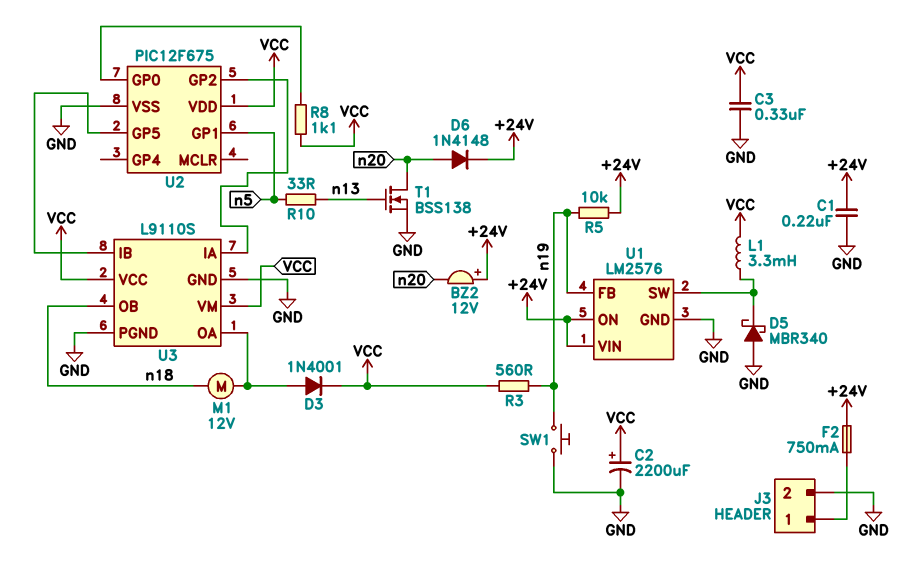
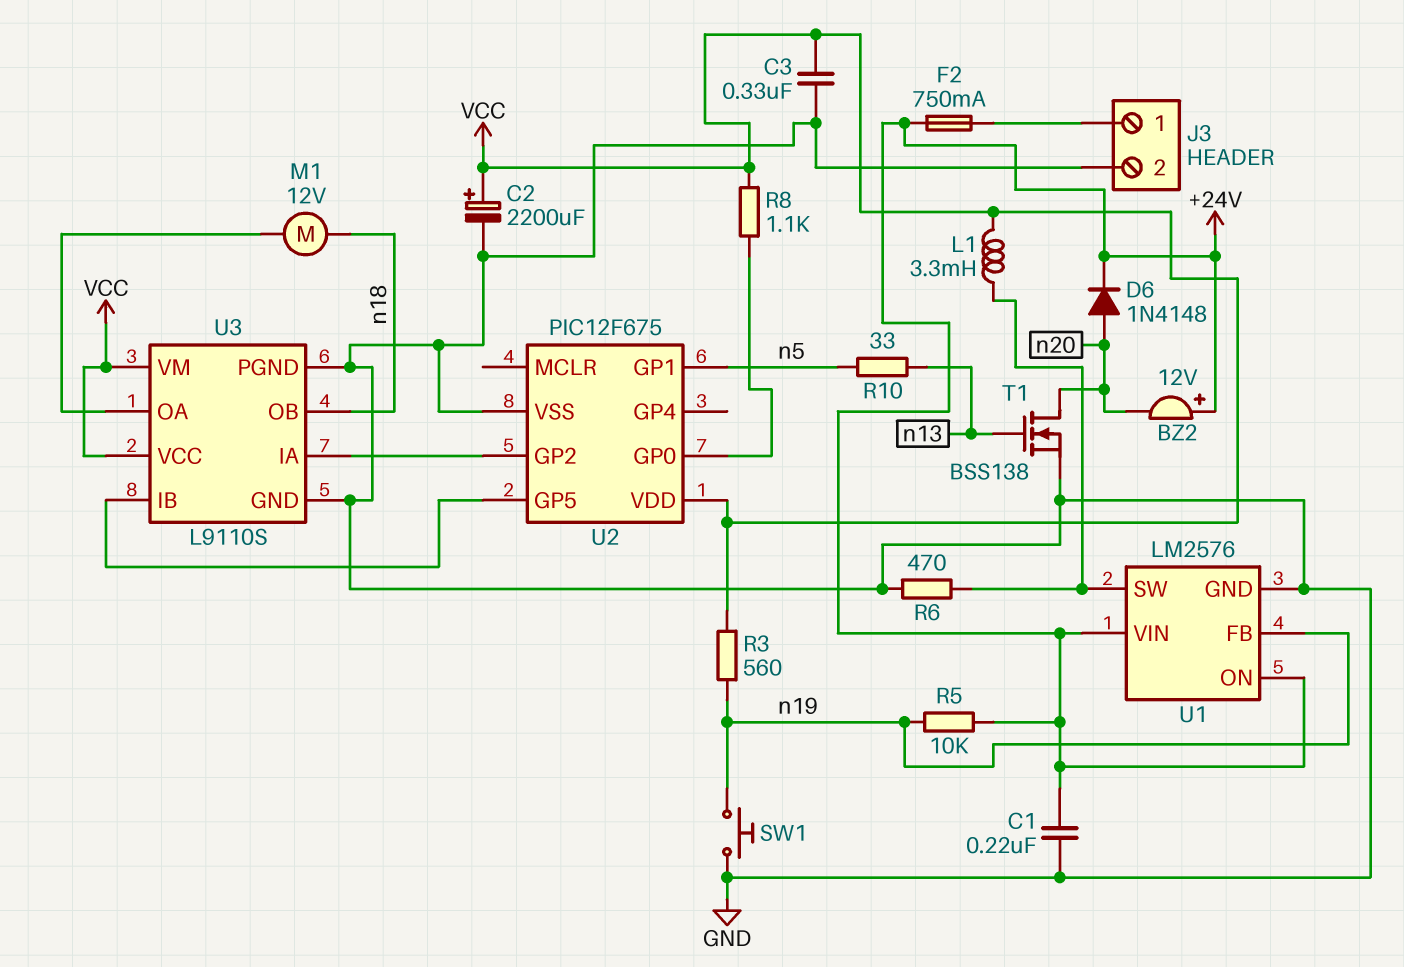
D3: diode 1N4001 (A U3/OA, K VCC) -> none
D5: schottky MBR340 (A GND, K U1/SW) -> none
R6: none -> 470 (GND, U1/SW)

